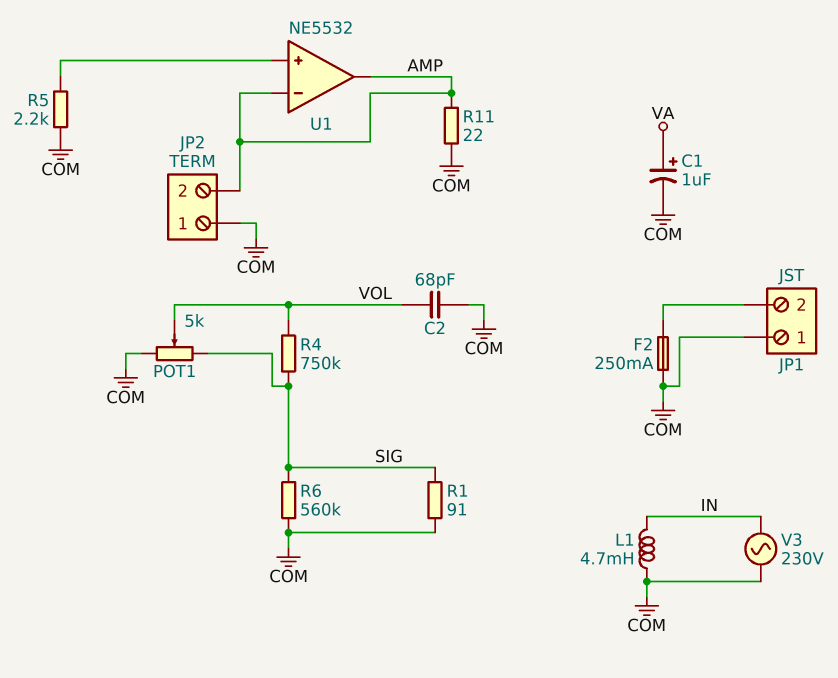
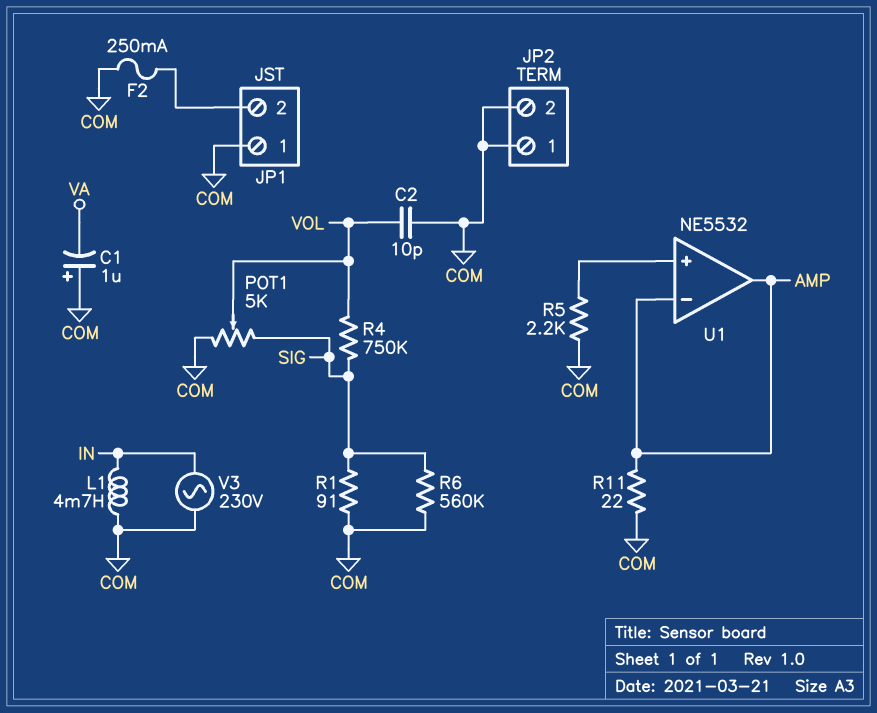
C1: 1uF (plus VA, minus COM) -> 1uF (plus COM, minus VA)
C2: 68pF (COM, VOL) -> 10pF (COM, VOL)
JP2 pin 2: AMP -> COM

